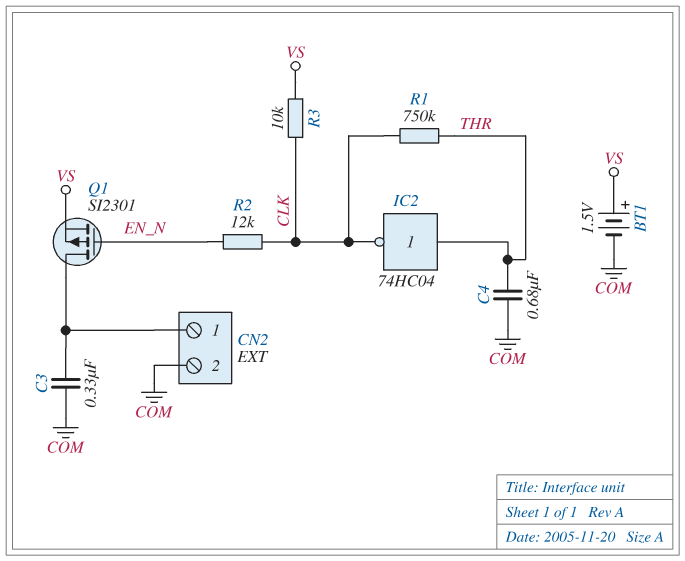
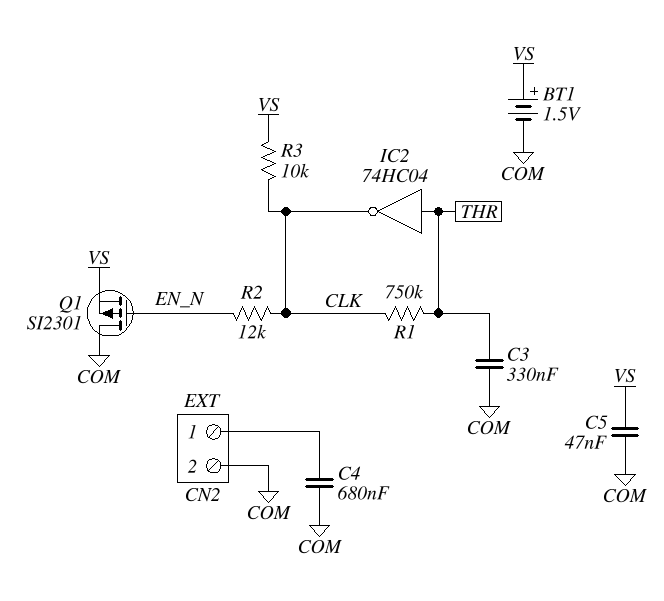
C3: 330nF (CN2/1, COM) -> 330nF (COM, THR)
C4: 680nF (COM, THR) -> 680nF (CN2/1, COM)
C5: none -> 47nF (COM, VS)
Q1: PMOS SI2301 (G EN_N, D CN2/1, S VS) -> PMOS SI2301 (G EN_N, D COM, S VS)

